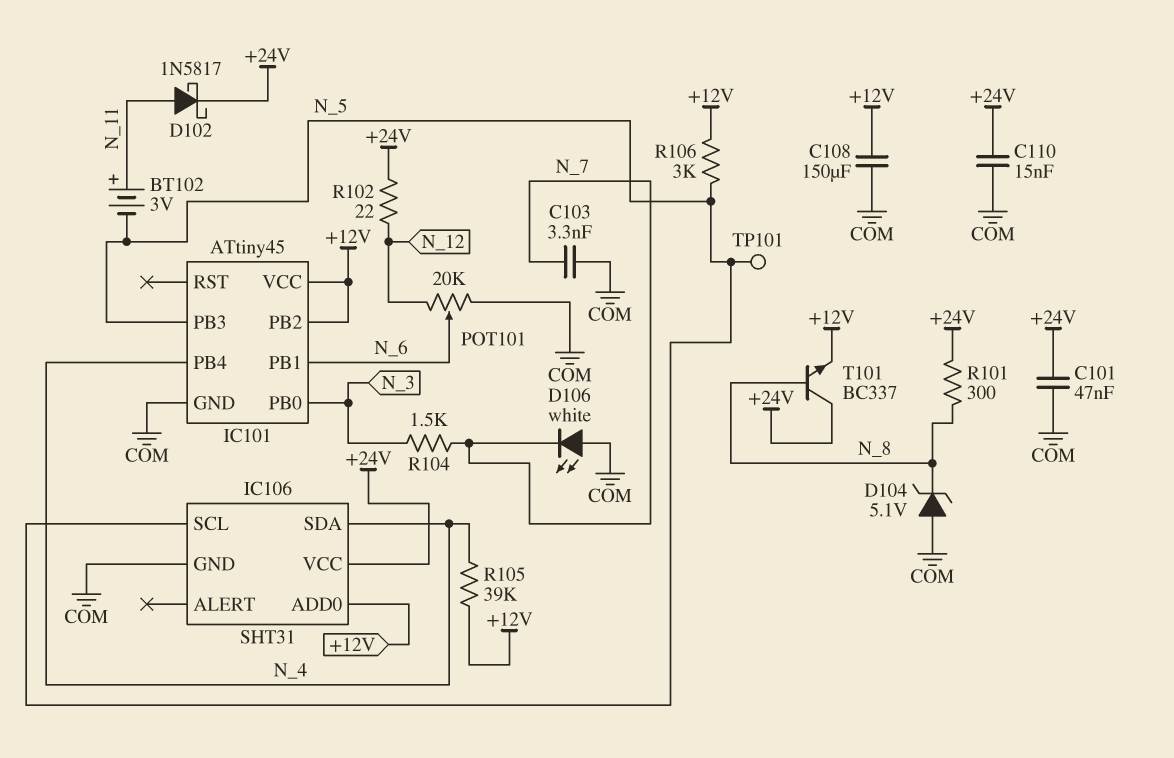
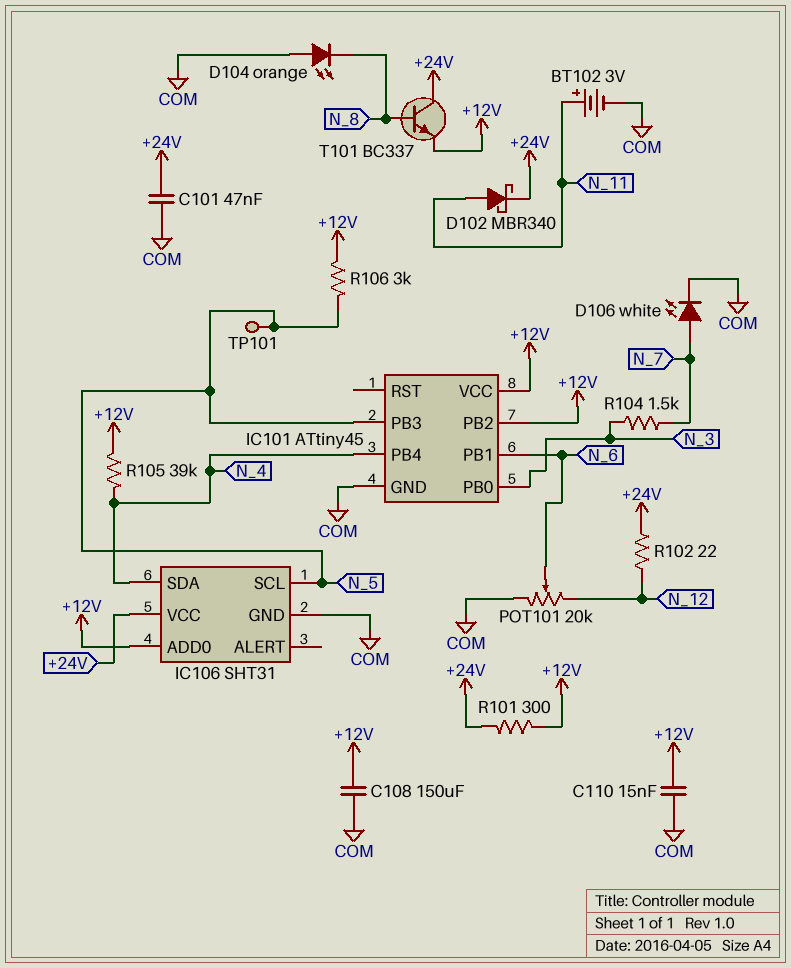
BT102: 3V (plus N_11, minus N_5) -> 3V (plus N_11, minus COM)
C103: 3.3nF (COM, N_7) -> none
C110: 15nF (+24V, COM) -> 15nF (+12V, COM)
D102: schottky 1N5817 (A N_11, K +24V) -> schottky MBR340 (A N_11, K +24V)
D104: zener 5.1V (A COM, K N_8) -> LED orange (A COM, K N_8)
D106: LED white (A COM, K N_7) -> LED white (A N_7, K COM)
R101: 300 (+24V, N_8) -> 300 (+12V, +24V)

